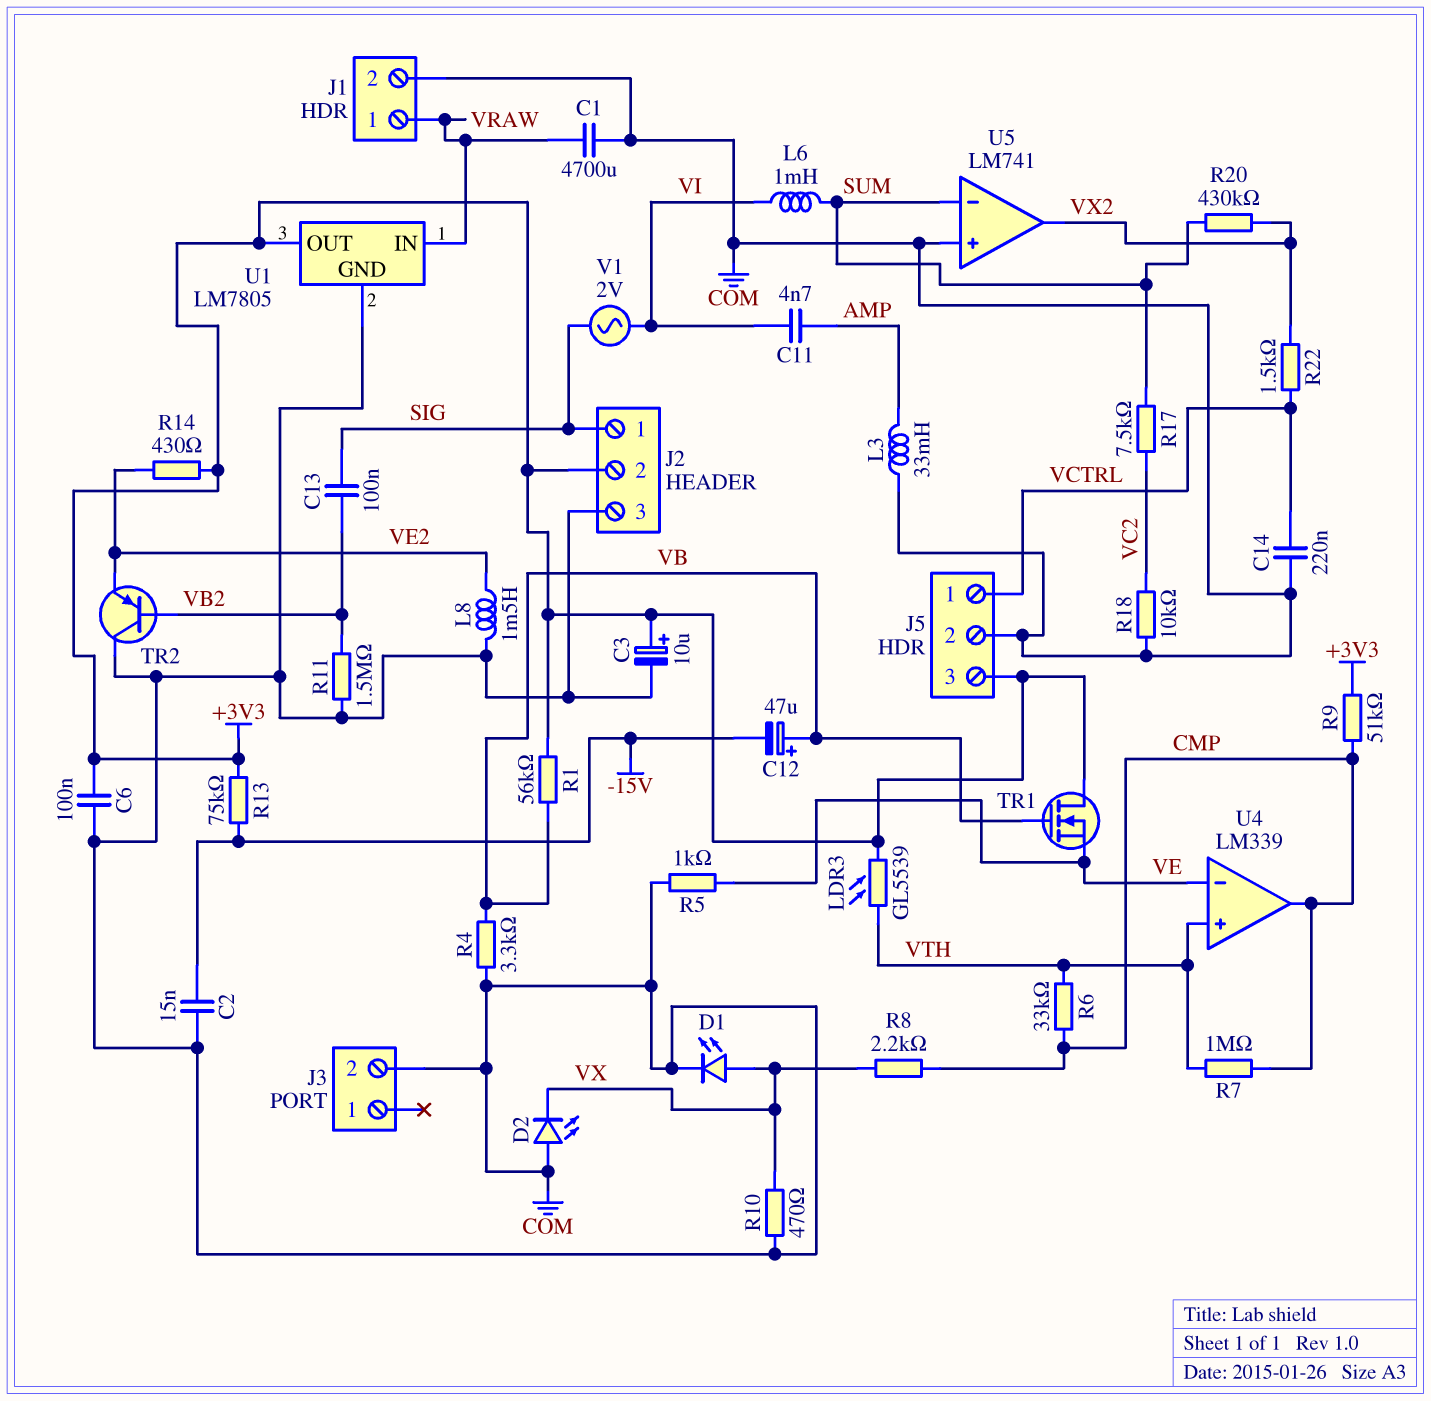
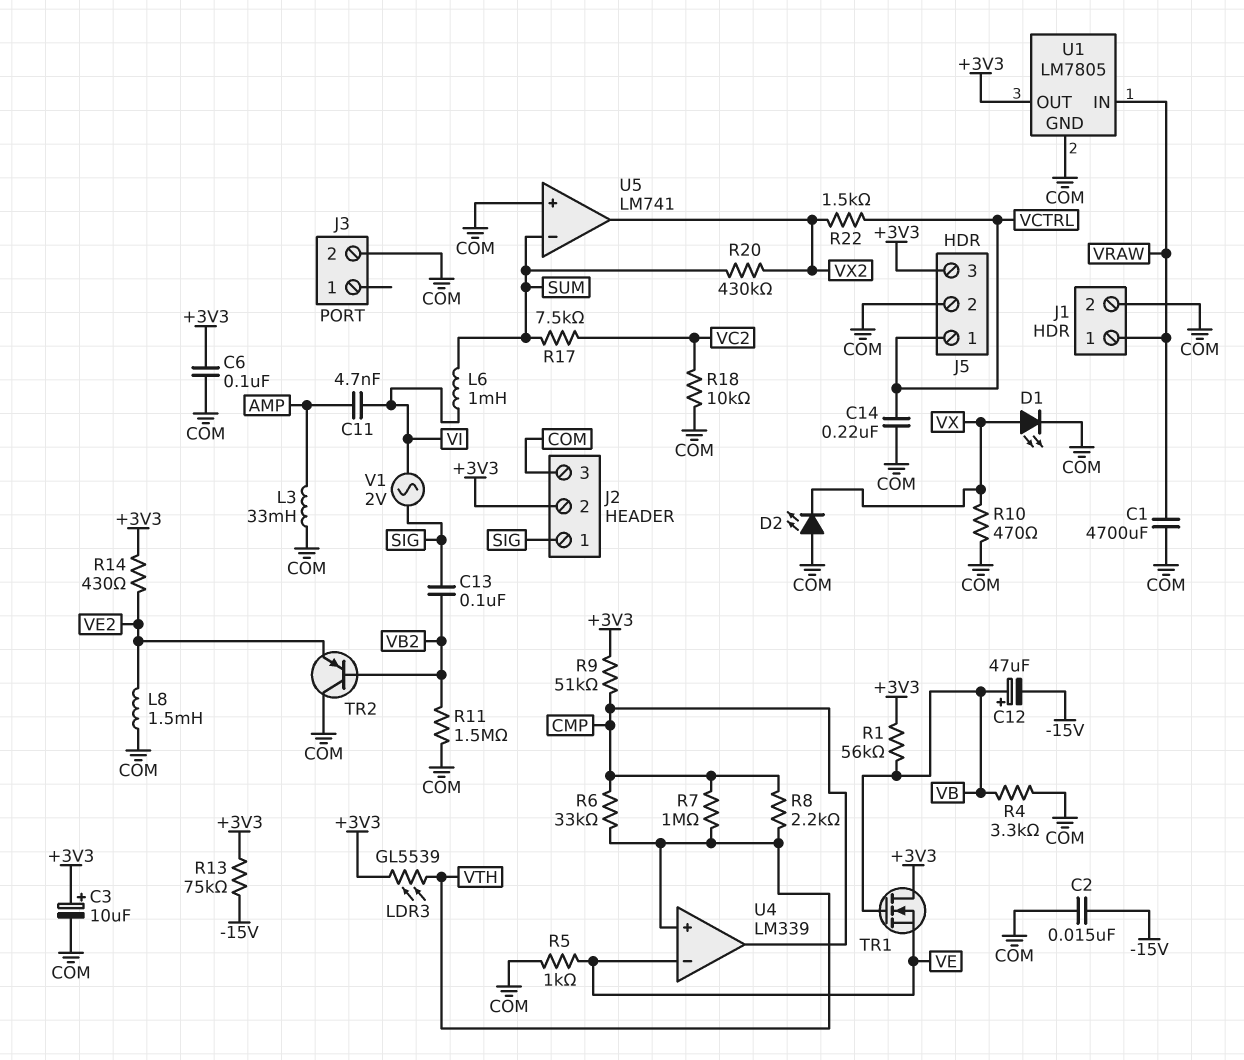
R8: 2.2k (CMP, VX) -> 2.2k (CMP, VTH)

